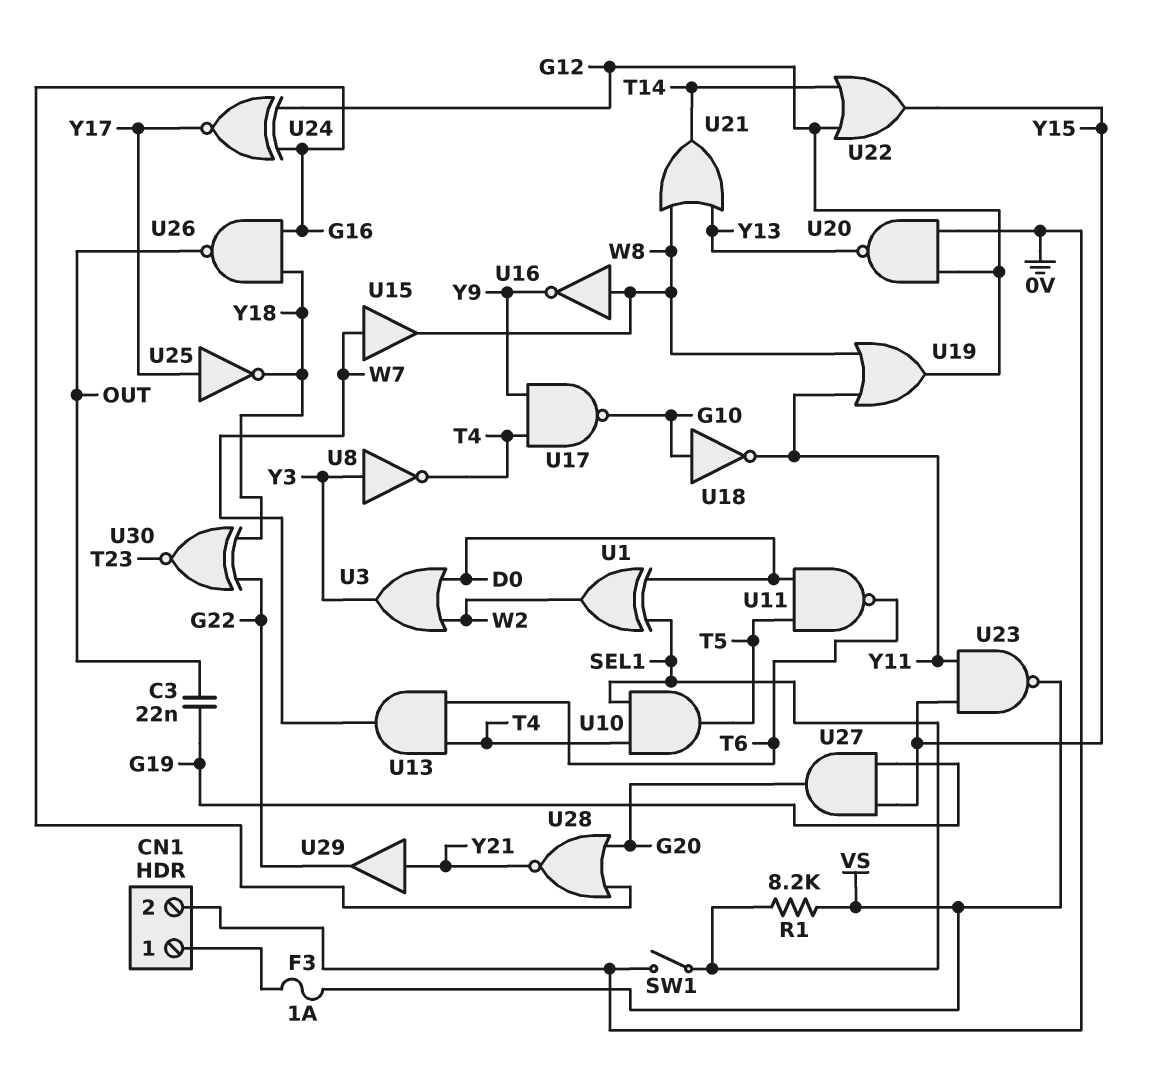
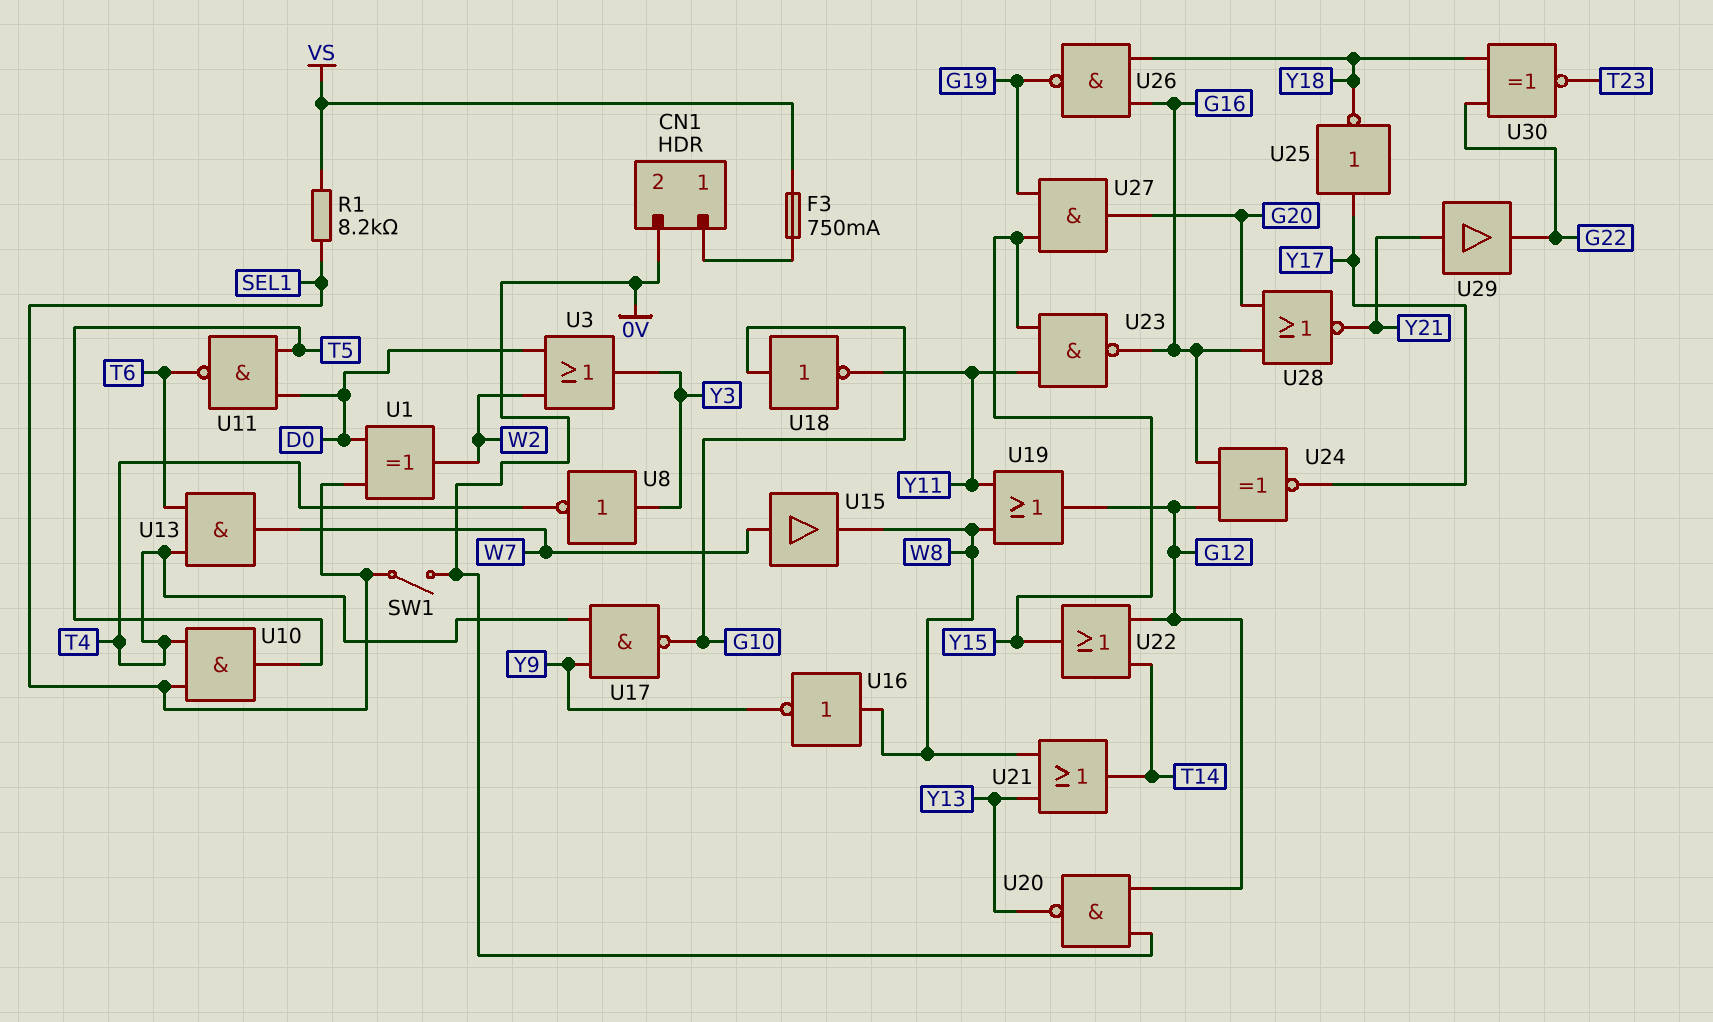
C3: 22nF (G19, OUT) -> none
F3: 1A (CN1/1, VS) -> 750mA (CN1/1, VS)
U23: NAND (in Y11, in Y15, out VS) -> NAND (in Y11, in Y15, out G16)
U26: NAND (in G16, in Y18, out OUT) -> NAND (in G16, in Y18, out G19)

